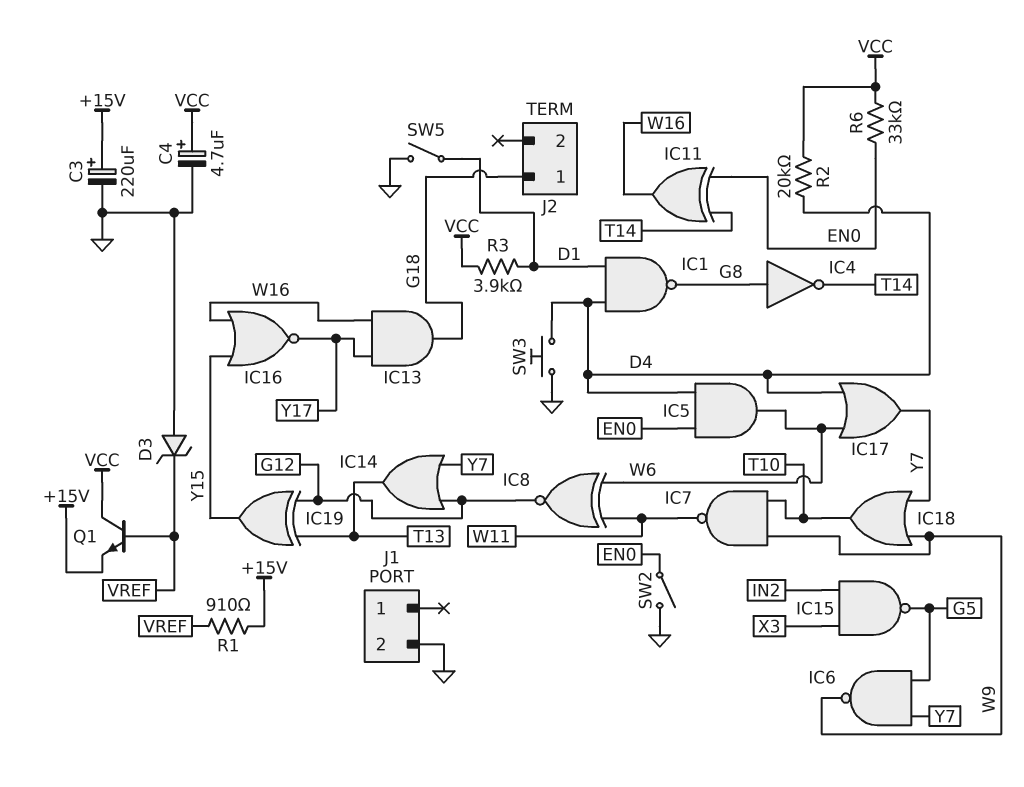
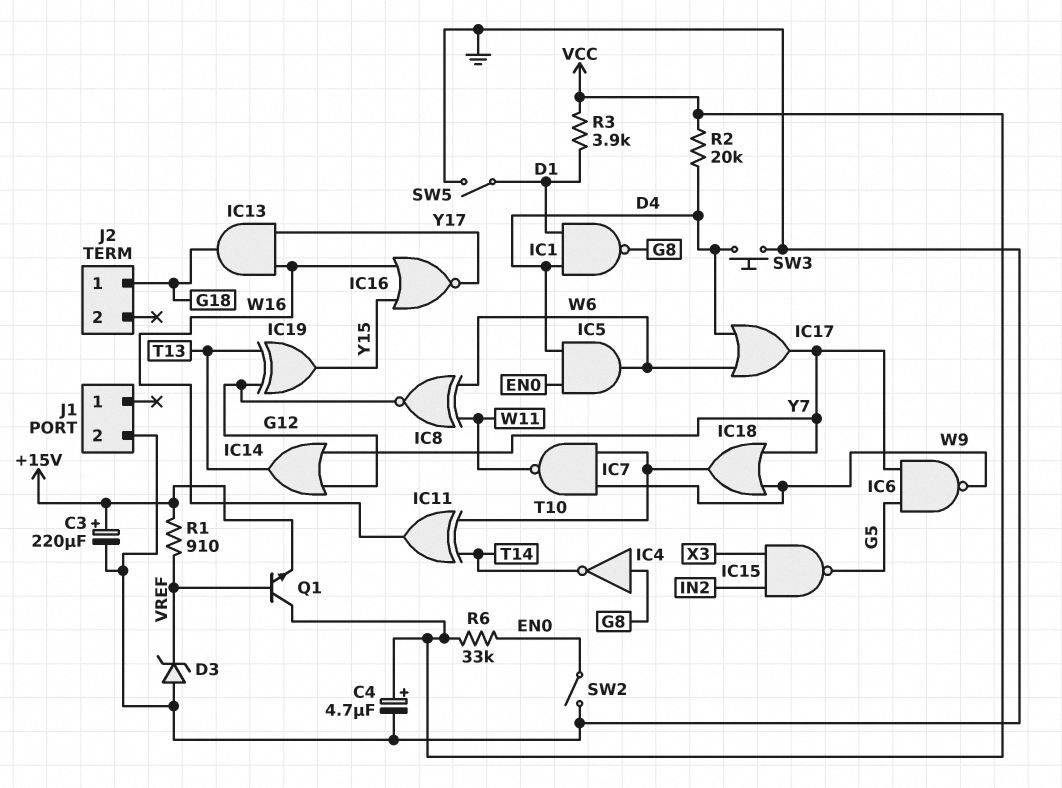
IC11: XOR (in EN0, in T14, out W16) -> XOR (in T10, in T14, out W16)

